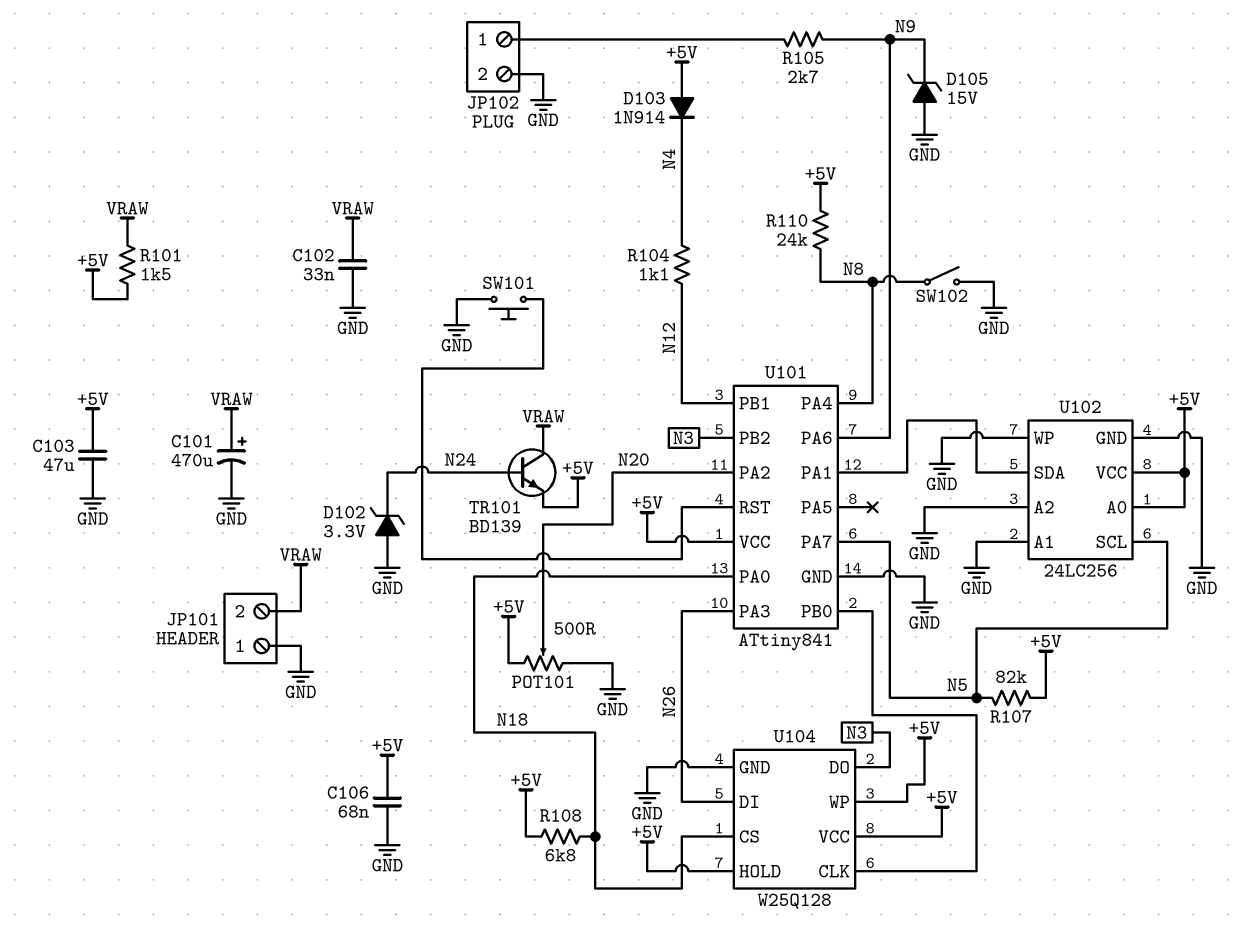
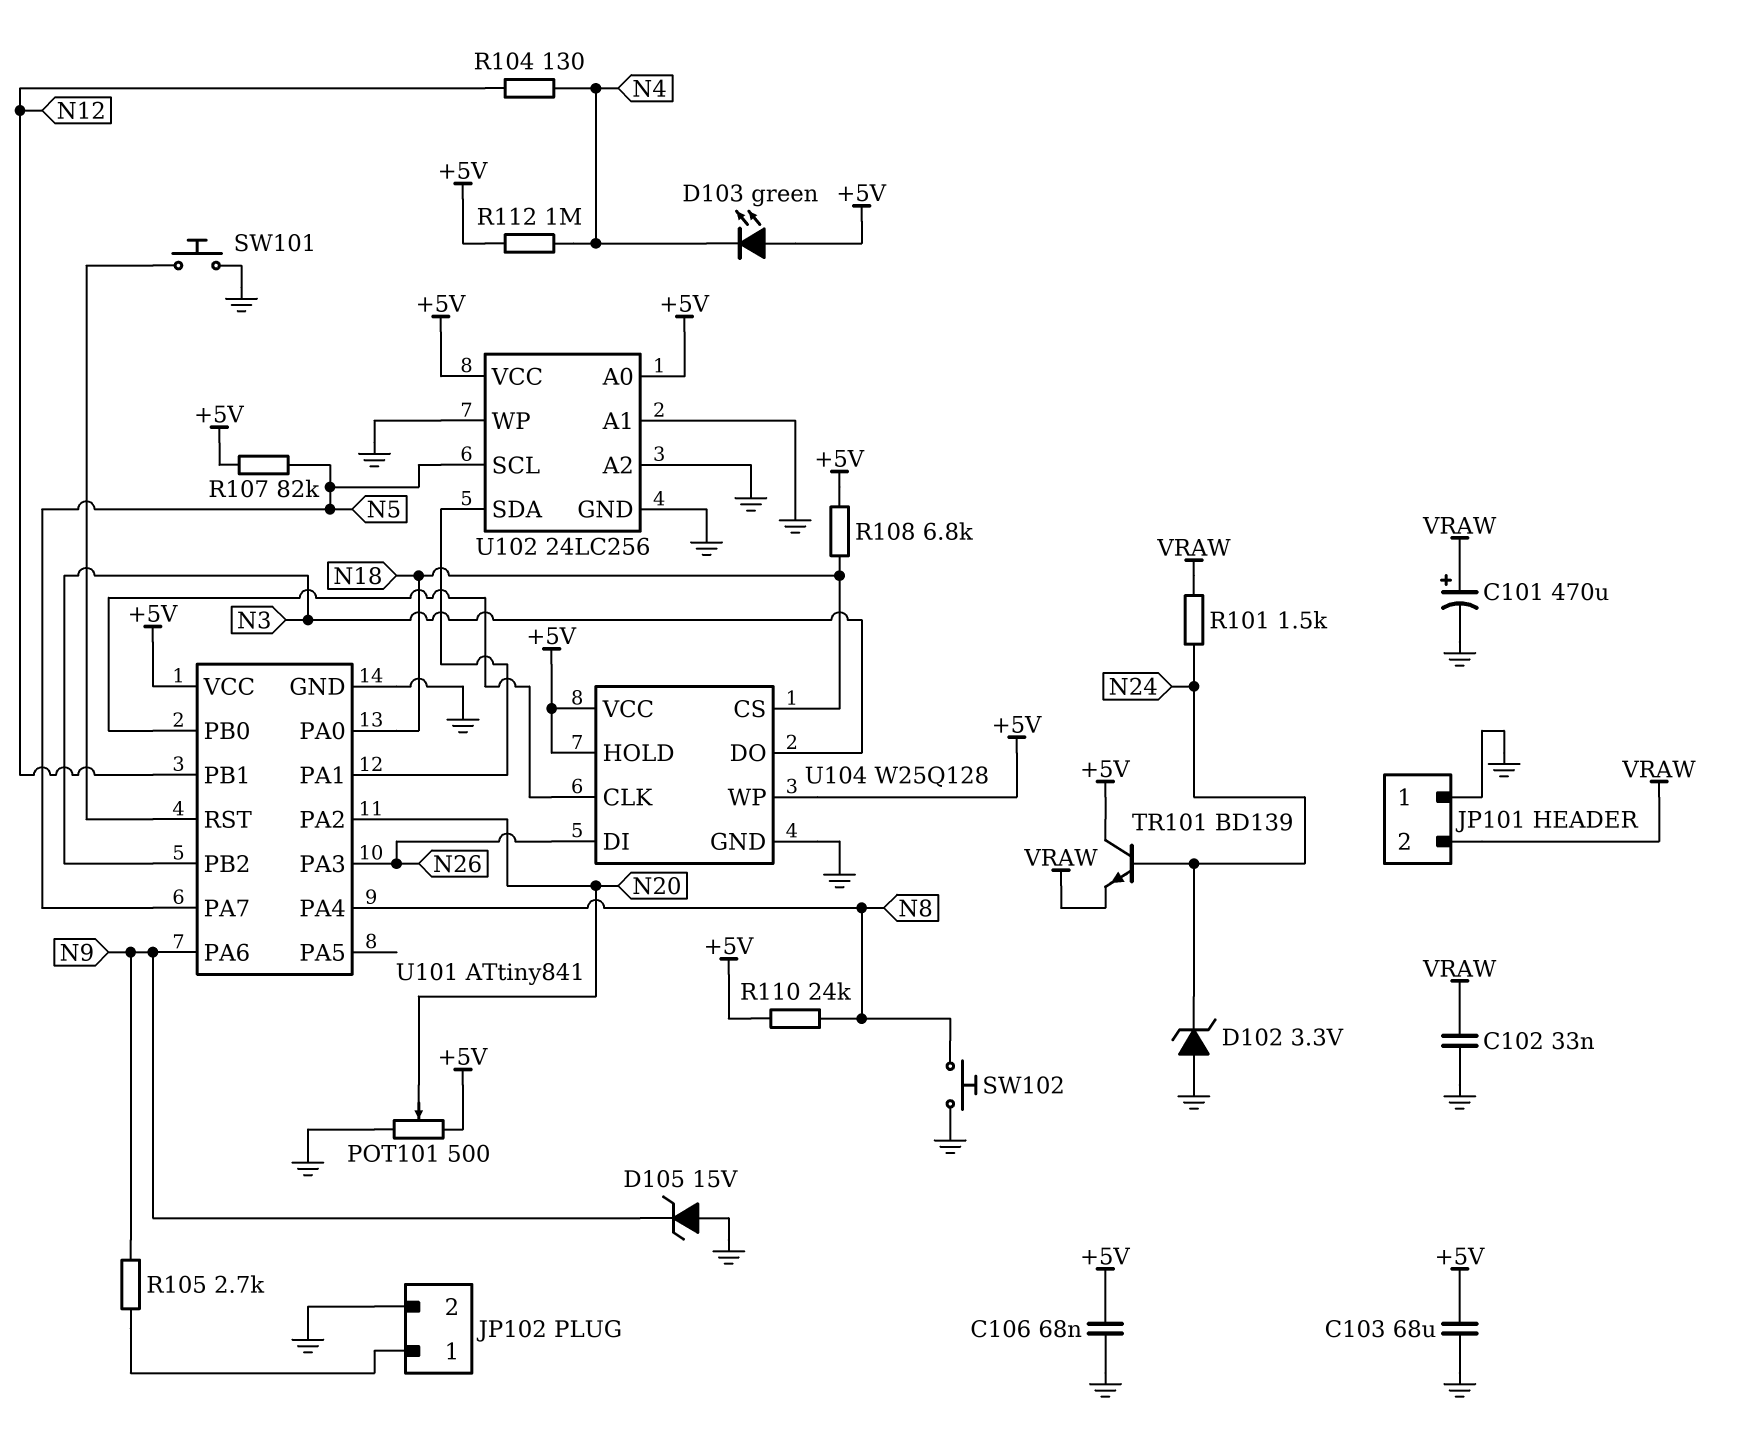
C103: 47uF (+5V, GND) -> 68uF (+5V, GND)
D103: diode 1N914 (A +5V, K N4) -> LED green (A +5V, K N4)
R101: 1.5k (+5V, VRAW) -> 1.5k (N24, VRAW)
R104: 1.1k (N4, N12) -> 130 (N4, N12)
R112: none -> 1M (+5V, N4)
SW102: switch (GND, N8) -> button (GND, N8)
TR101: NPN BD139 (B N24, C VRAW, E +5V) -> NPN BD139 (B N24, C +5V, E VRAW)

